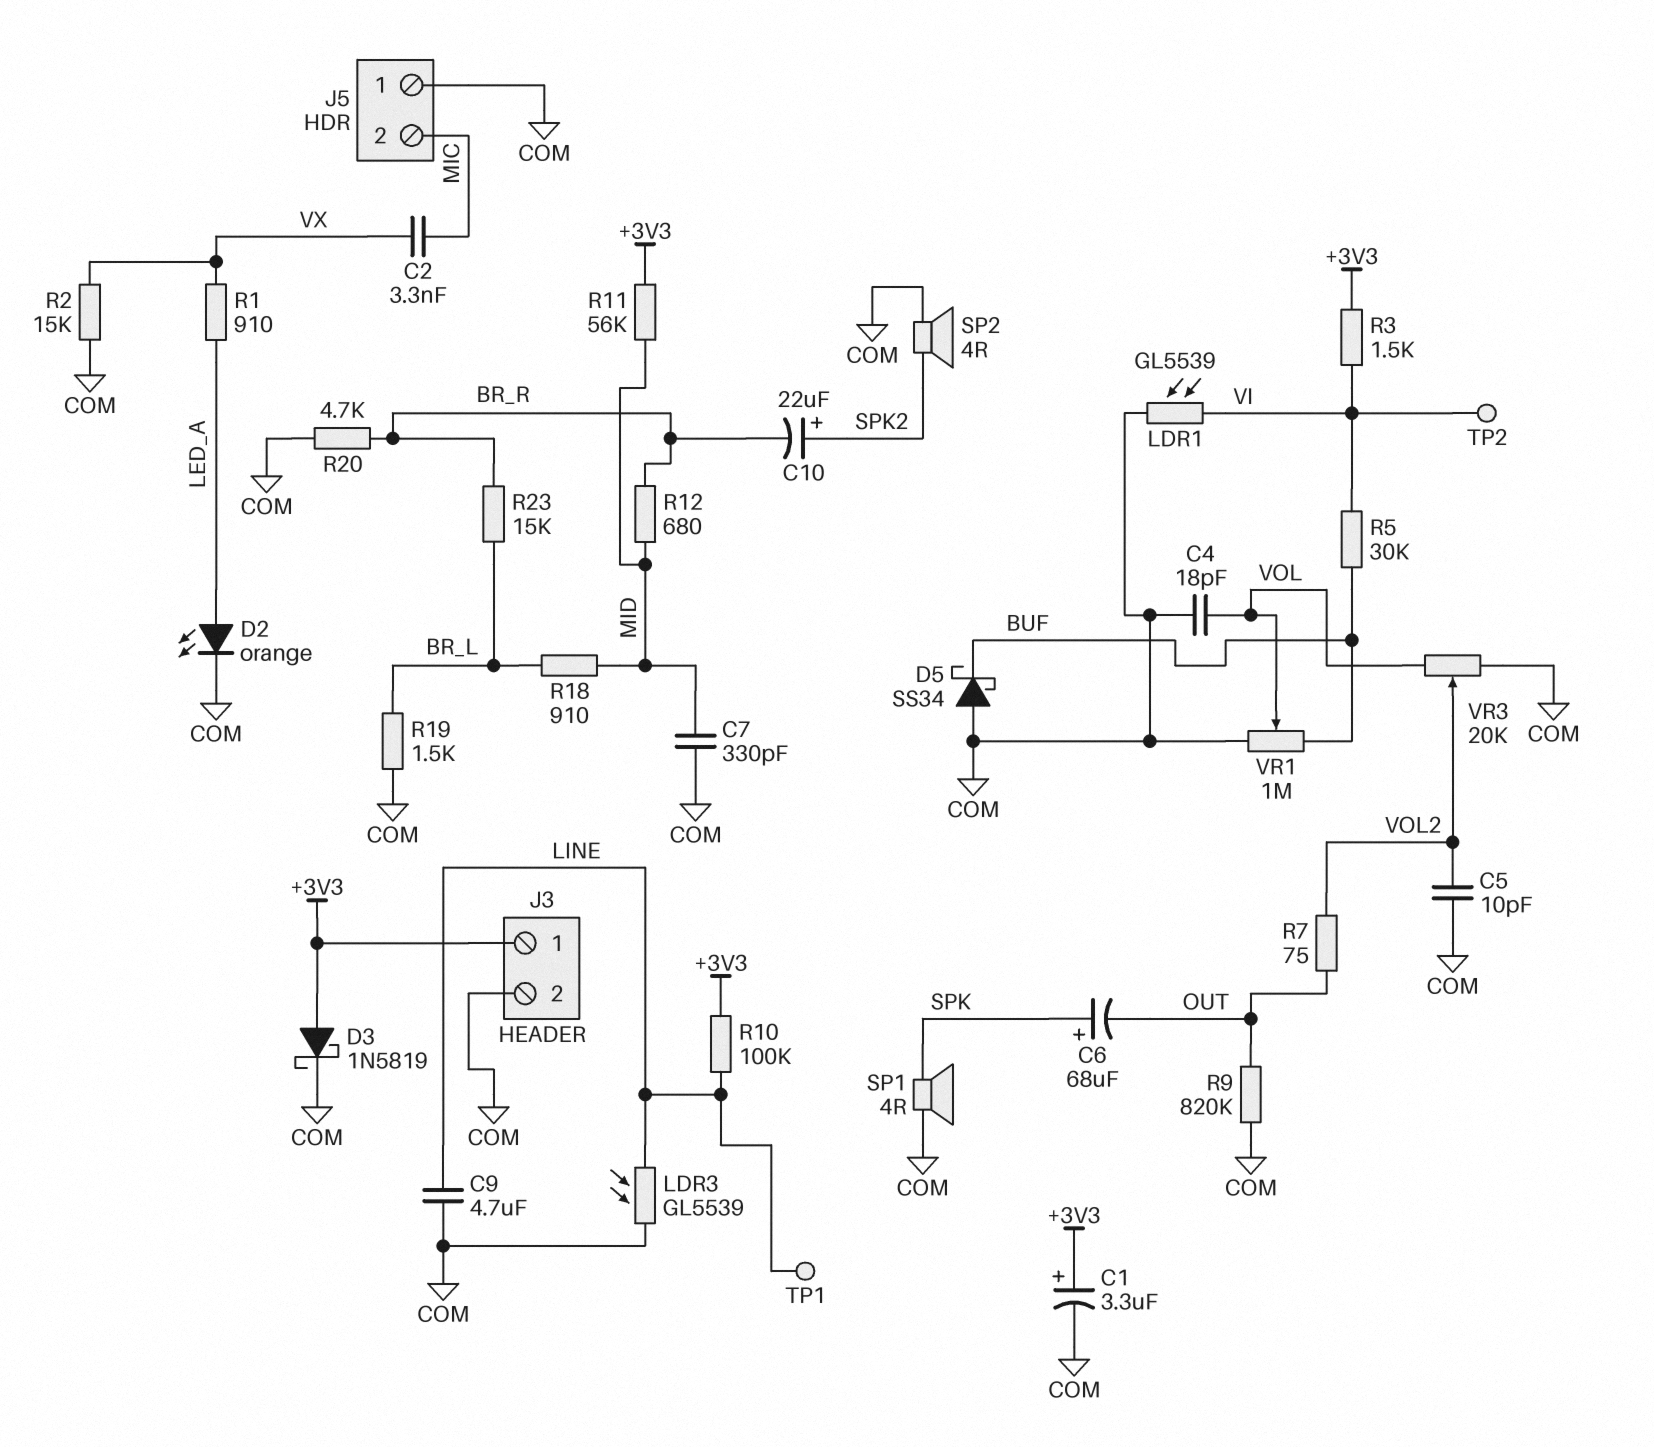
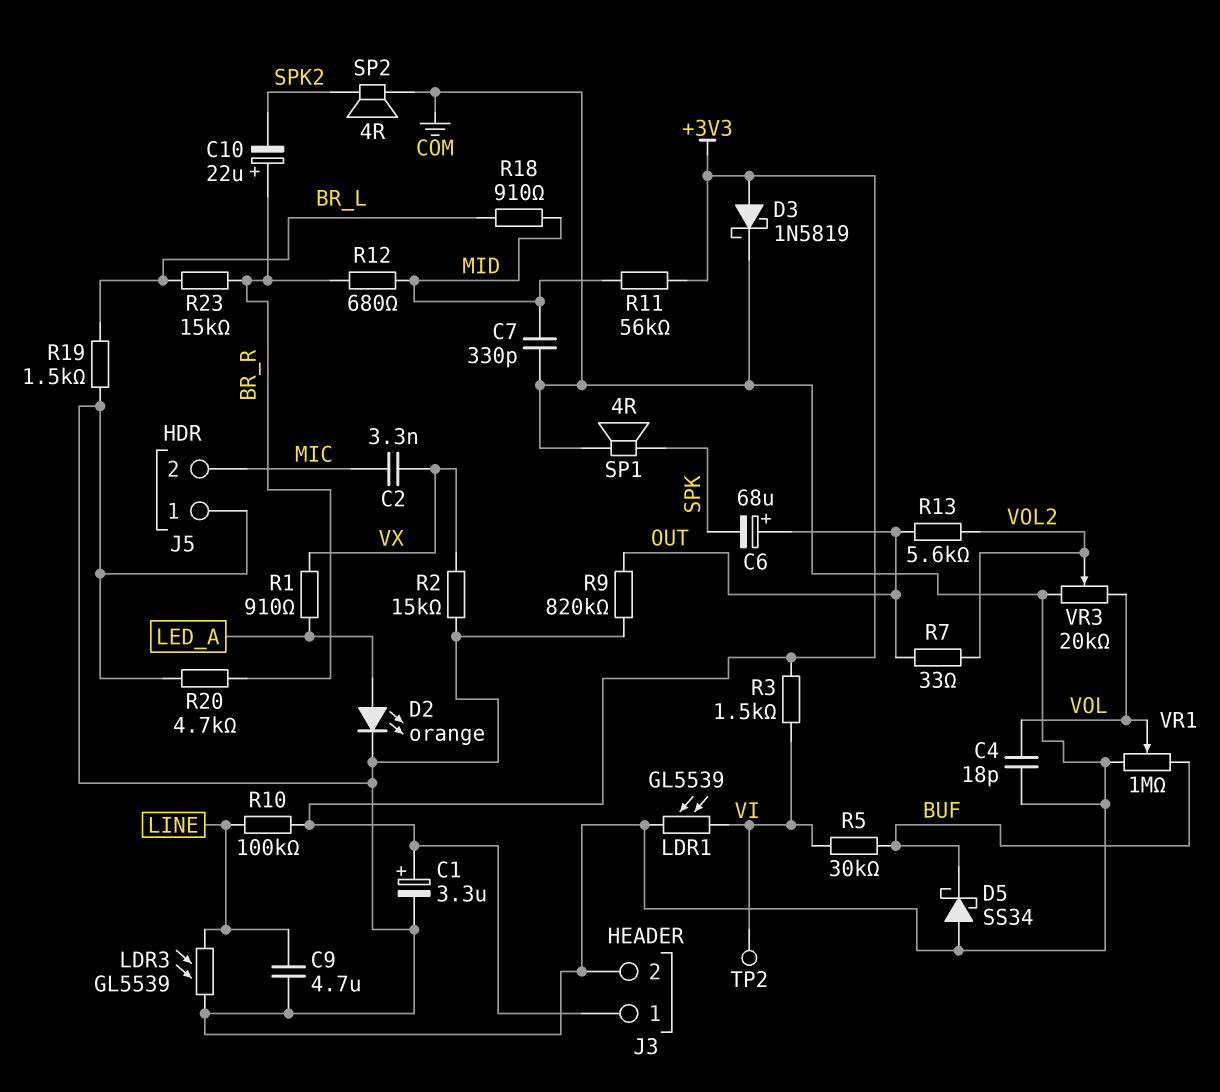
C5: 10pF (COM, VOL2) -> none
C6: 68uF (plus SPK, minus OUT) -> 68uF (plus OUT, minus SPK)
C10: 22uF (plus SPK2, minus BR_R) -> 22uF (plus BR_R, minus SPK2)
R7: 75 (OUT, VOL2) -> 33 (OUT, VOL2)
R13: none -> 5.6k (OUT, VOL2)
TP1: test point (LINE) -> none

